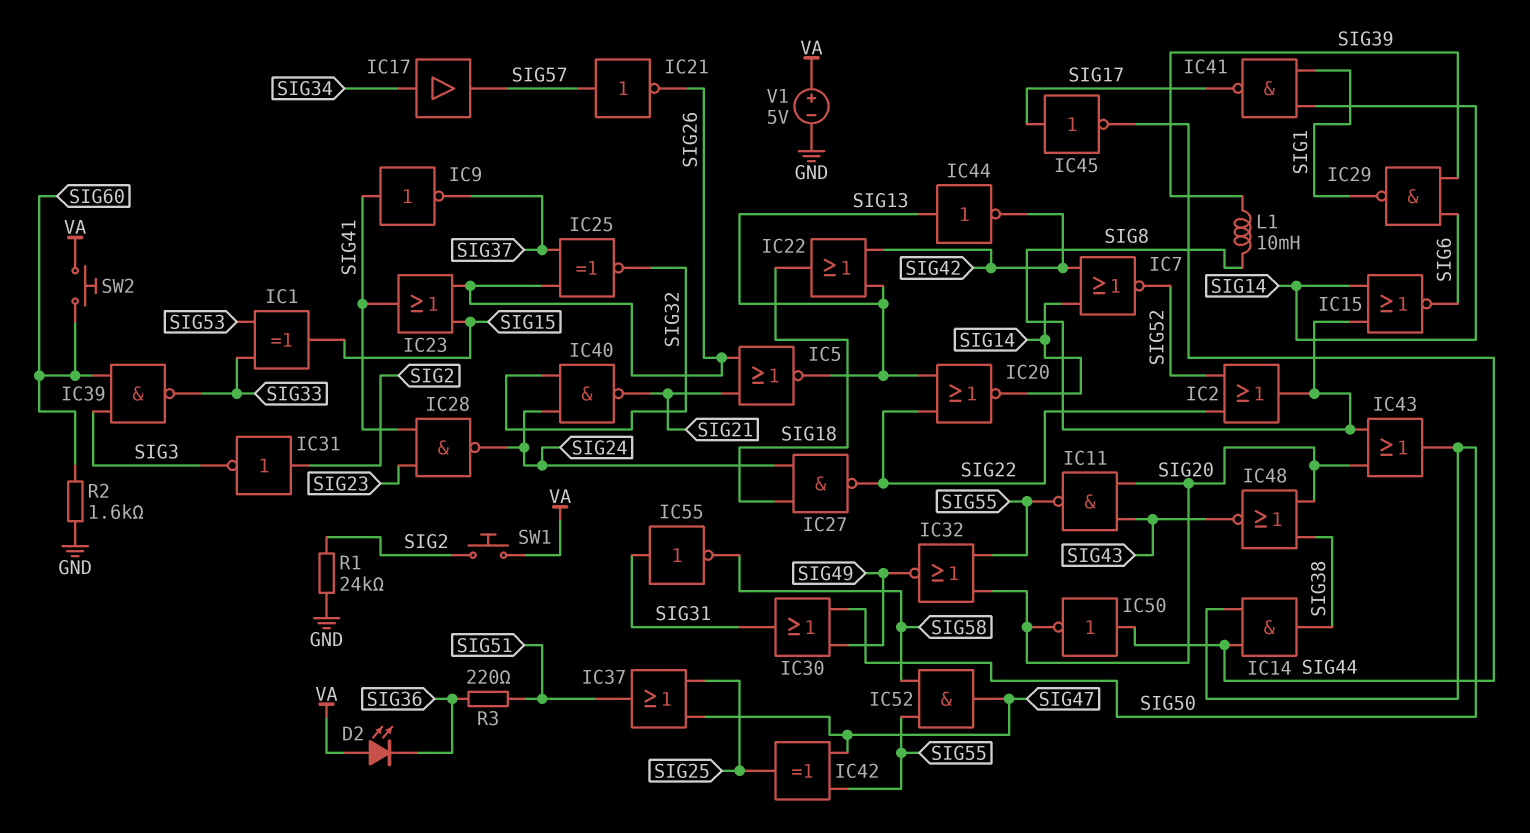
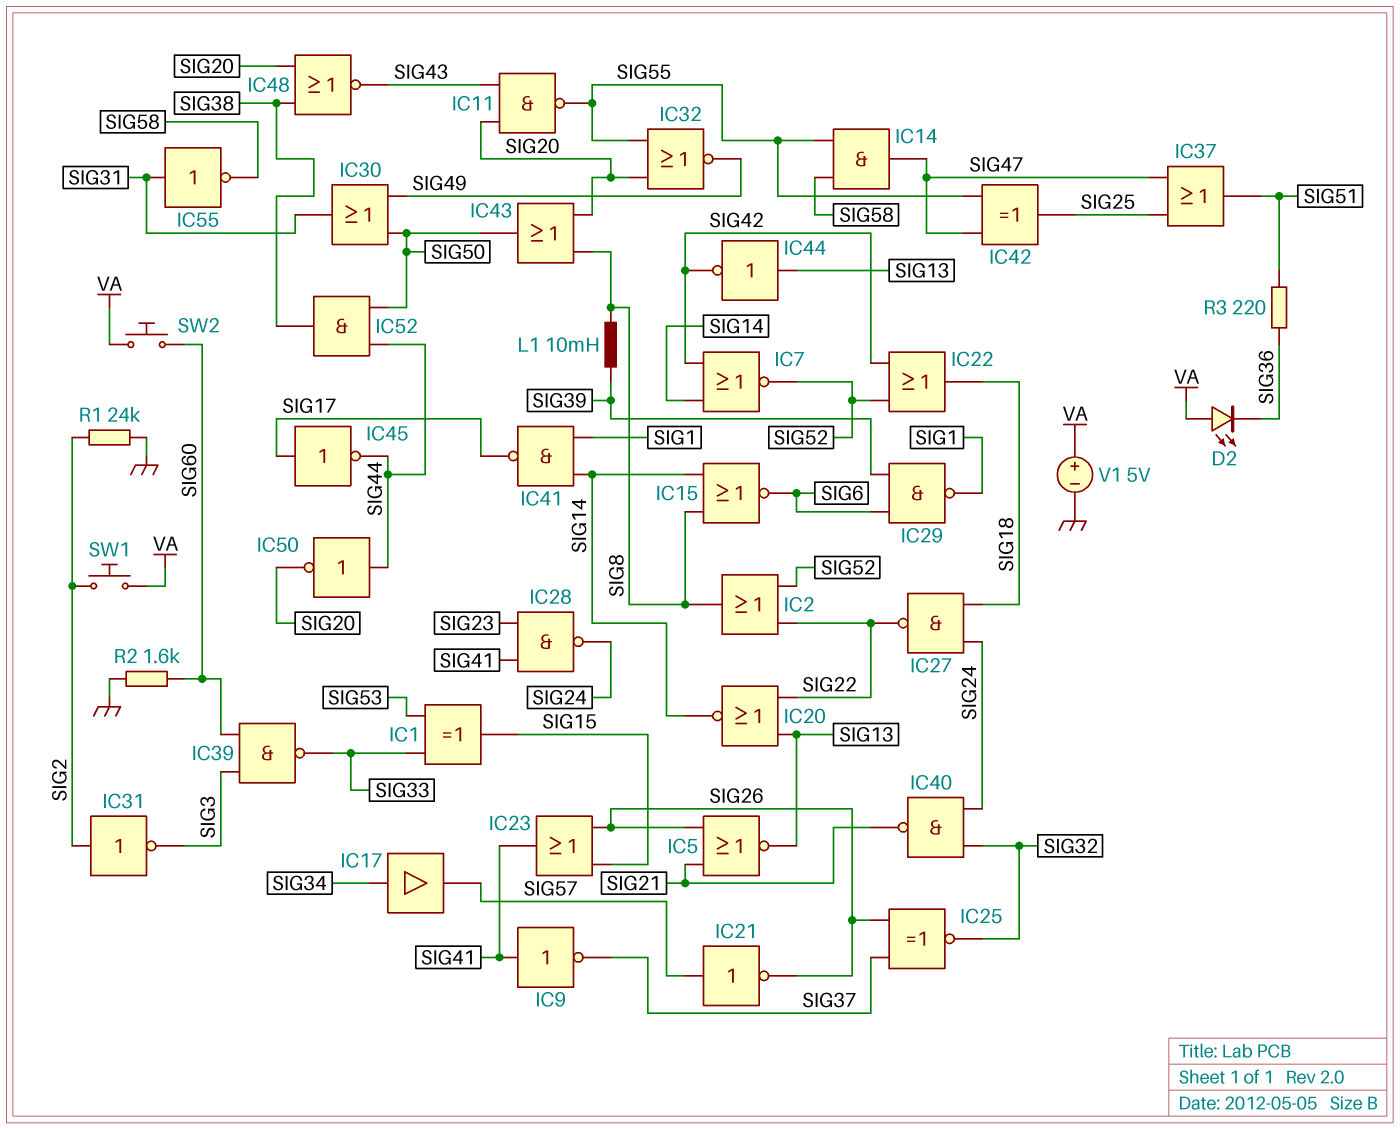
IC14: AND (in SIG44, in SIG50, out SIG38) -> AND (in SIG55, in SIG58, out SIG47)
IC22: OR (in SIG13, in SIG42, out SIG18) -> OR (in SIG42, in SIG52, out SIG18)
IC52: AND (in SIG55, in SIG58, out SIG47) -> AND (in SIG44, in SIG50, out SIG38)

